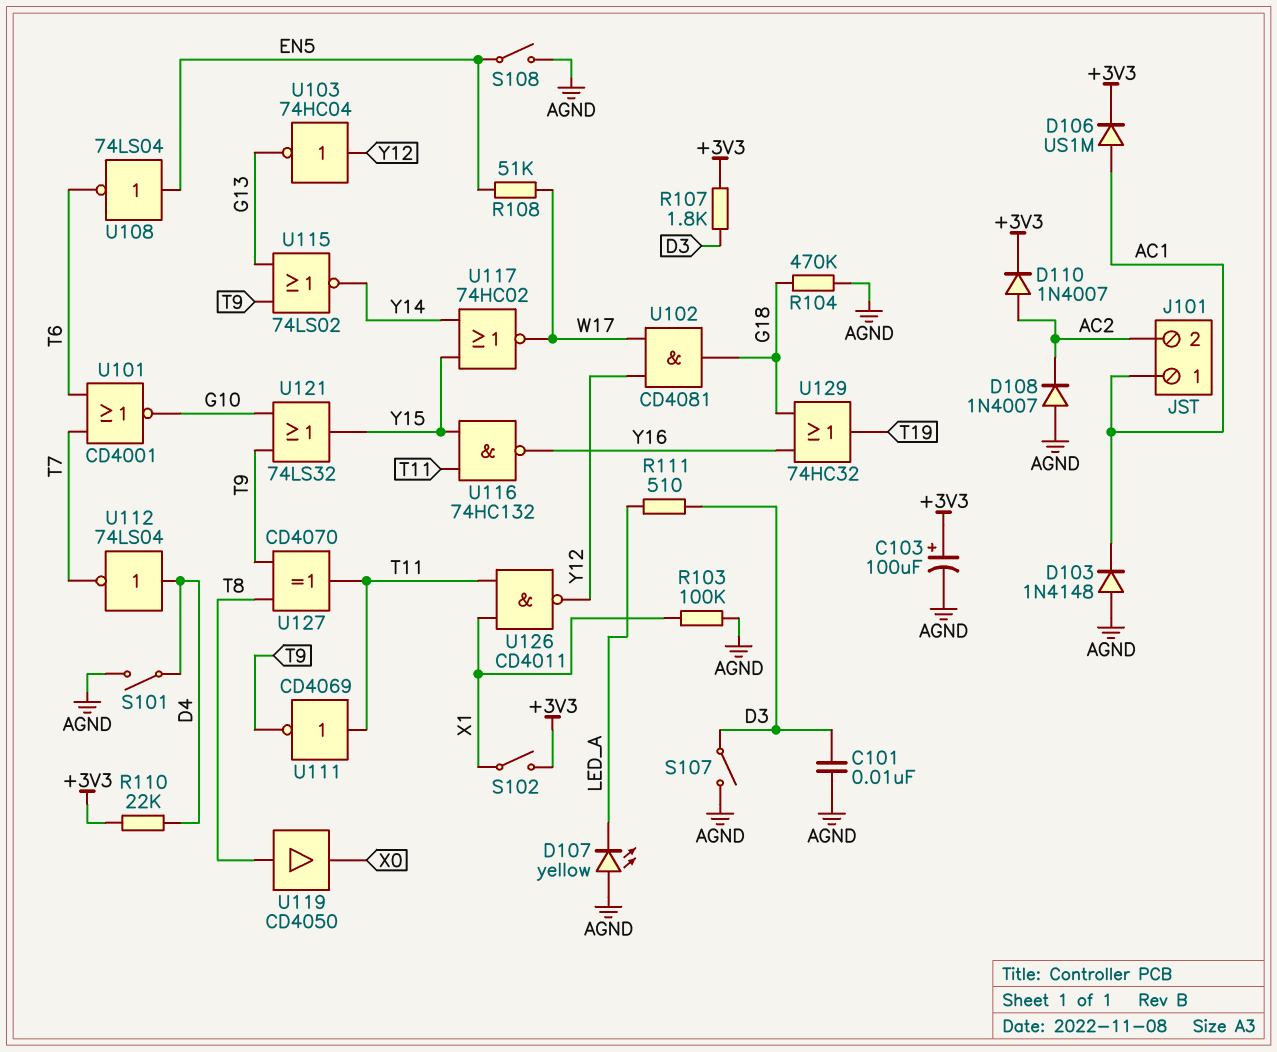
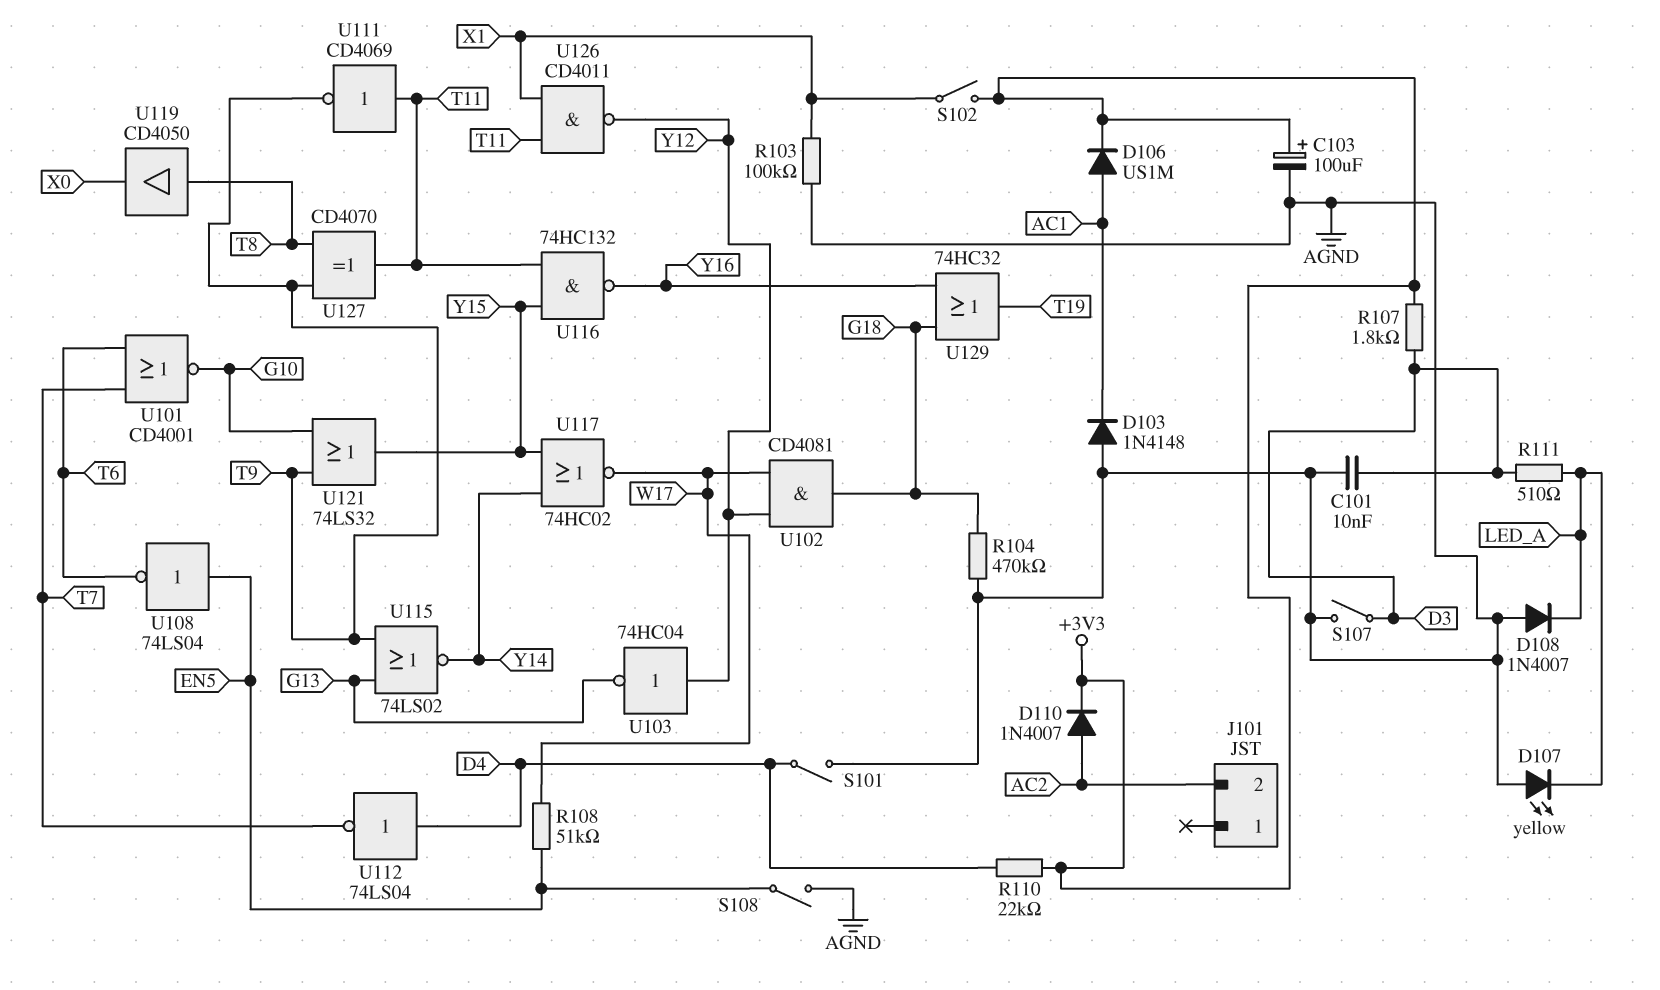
D108: diode 1N4007 (A AGND, K AC2) -> diode 1N4007 (A AGND, K LED_A)
J101 pin 1: AC1 -> none

